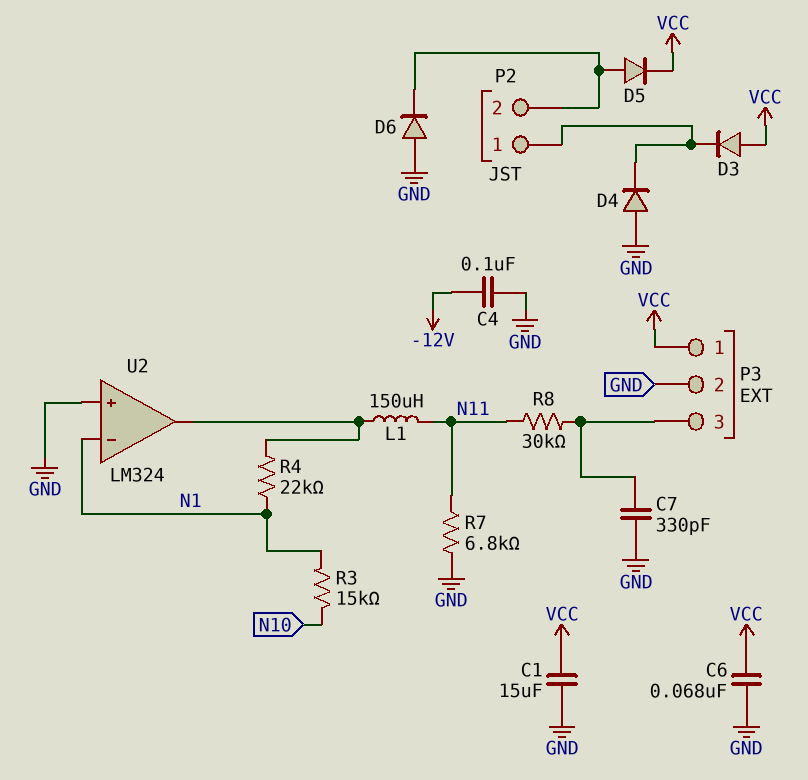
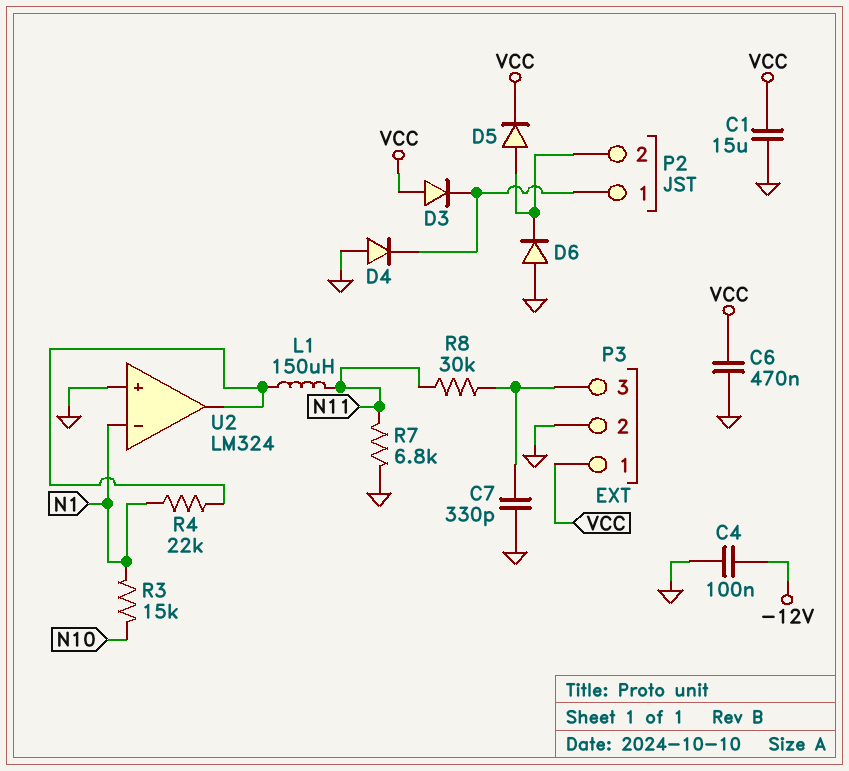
C6: 68nF (GND, VCC) -> 470nF (GND, VCC)

